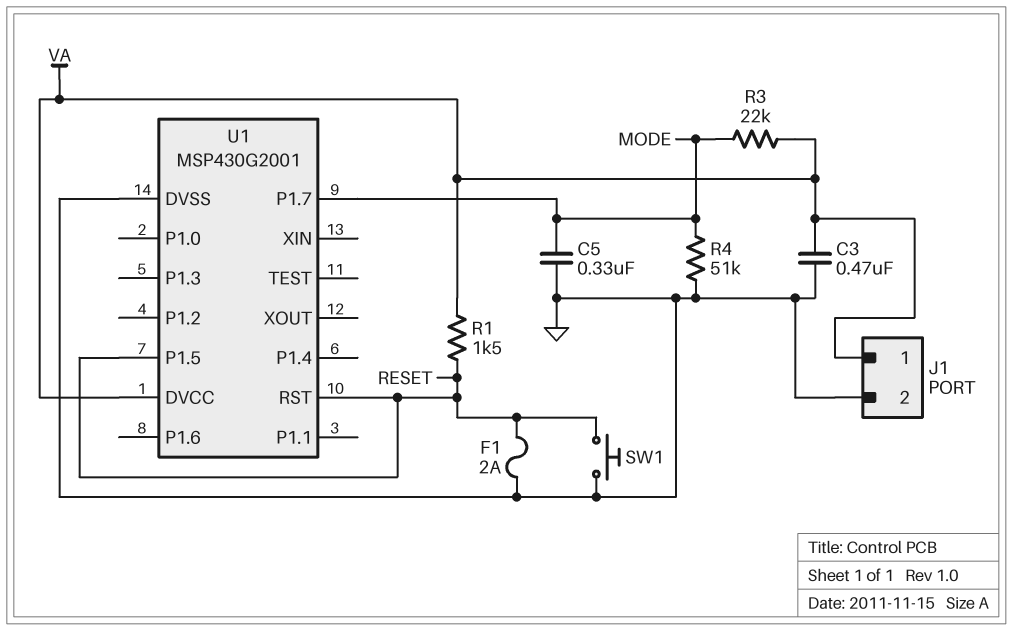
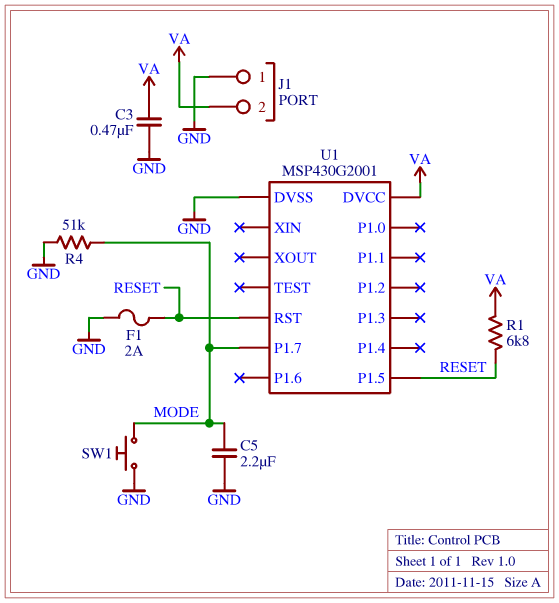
C5: 330nF (GND, MODE) -> 2.2uF (GND, MODE)
J1 pin 1: VA -> GND
J1 pin 2: GND -> VA
R1: 1.5k (RESET, VA) -> 6.8k (RESET, VA)
R3: 22k (MODE, VA) -> none
SW1: button (GND, RESET) -> button (GND, MODE)

